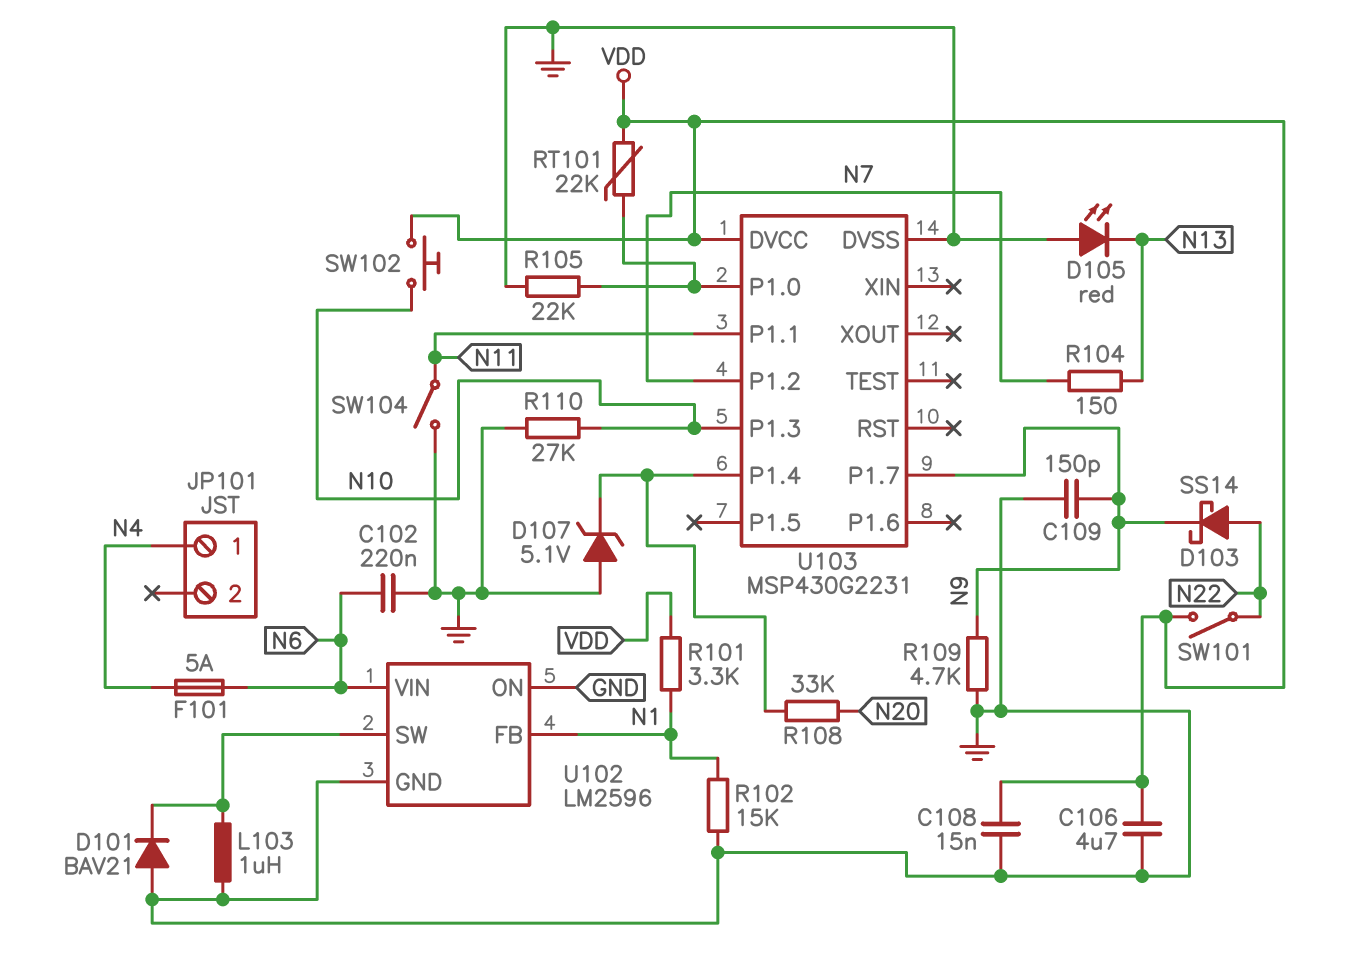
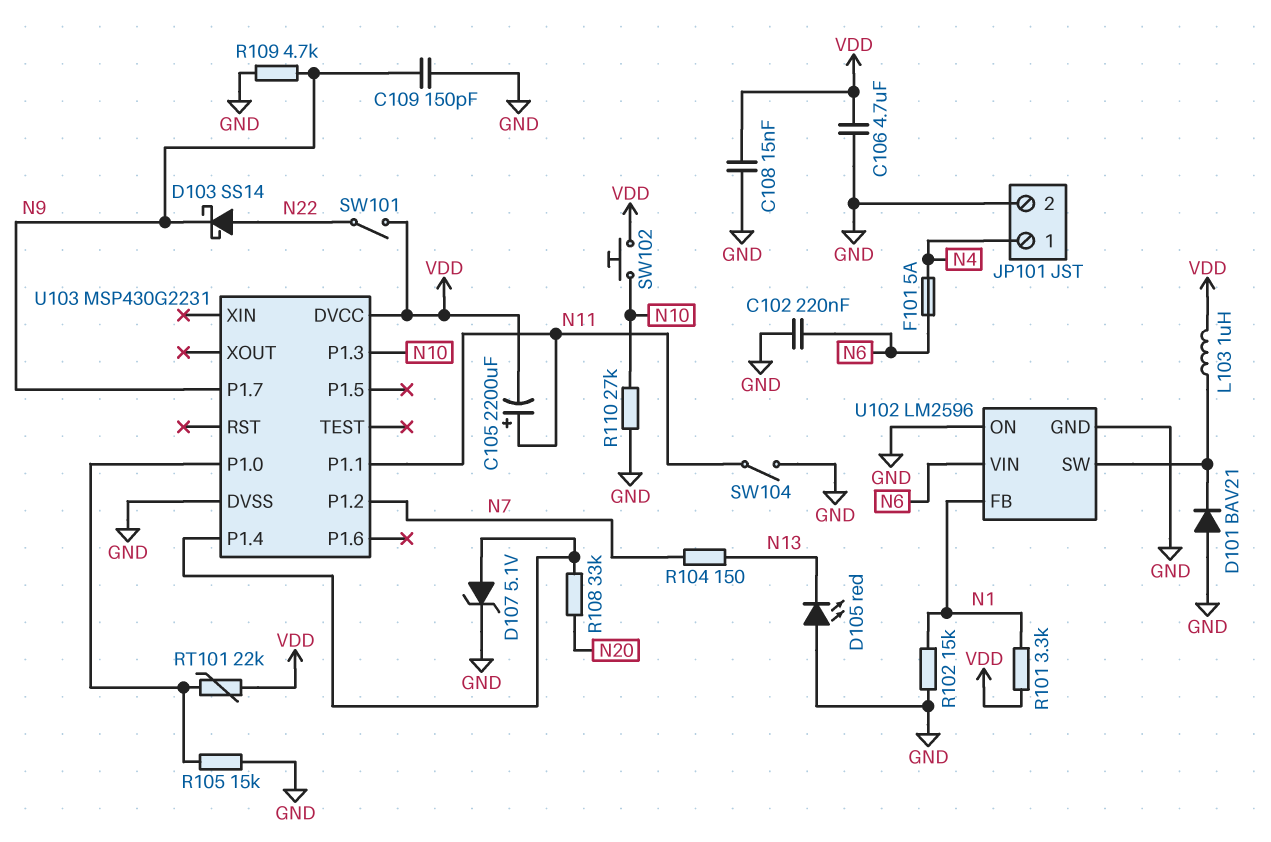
C105: none -> 2200uF (plus N11, minus VDD)
D107: zener 5.1V (A GND, K U103/P1.4) -> zener 5.1V (A U103/P1.4, K GND)
JP101 pin 2: none -> GND
L103: 1uH (GND, U102/SW) -> 1uH (U102/SW, VDD)
R105: 22k (GND, U103/P1.0) -> 15k (GND, U103/P1.0)

